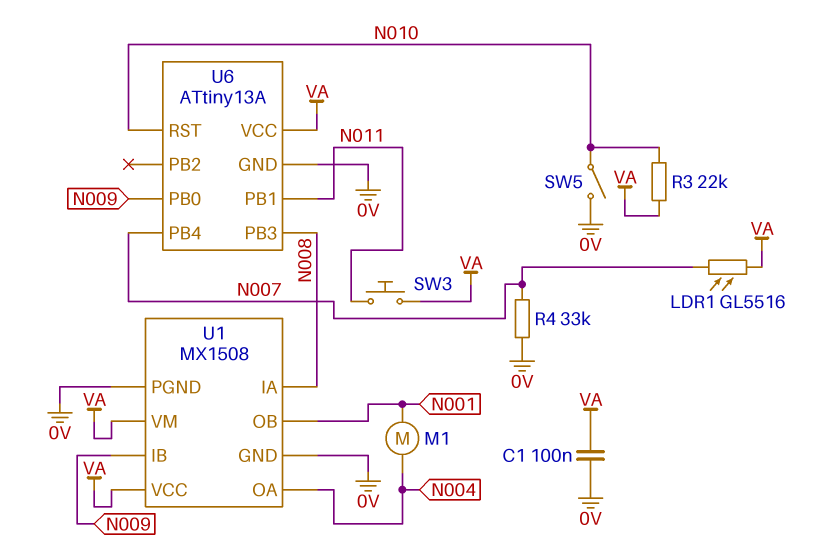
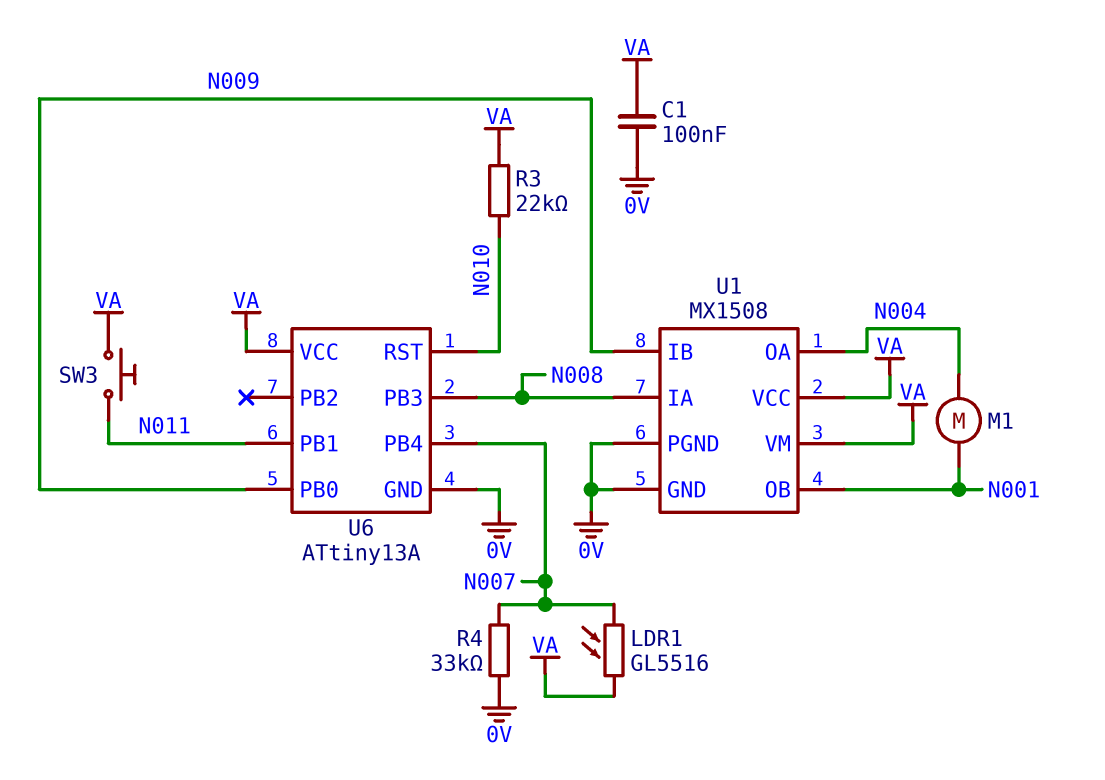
SW5: switch (0V, N010) -> none

